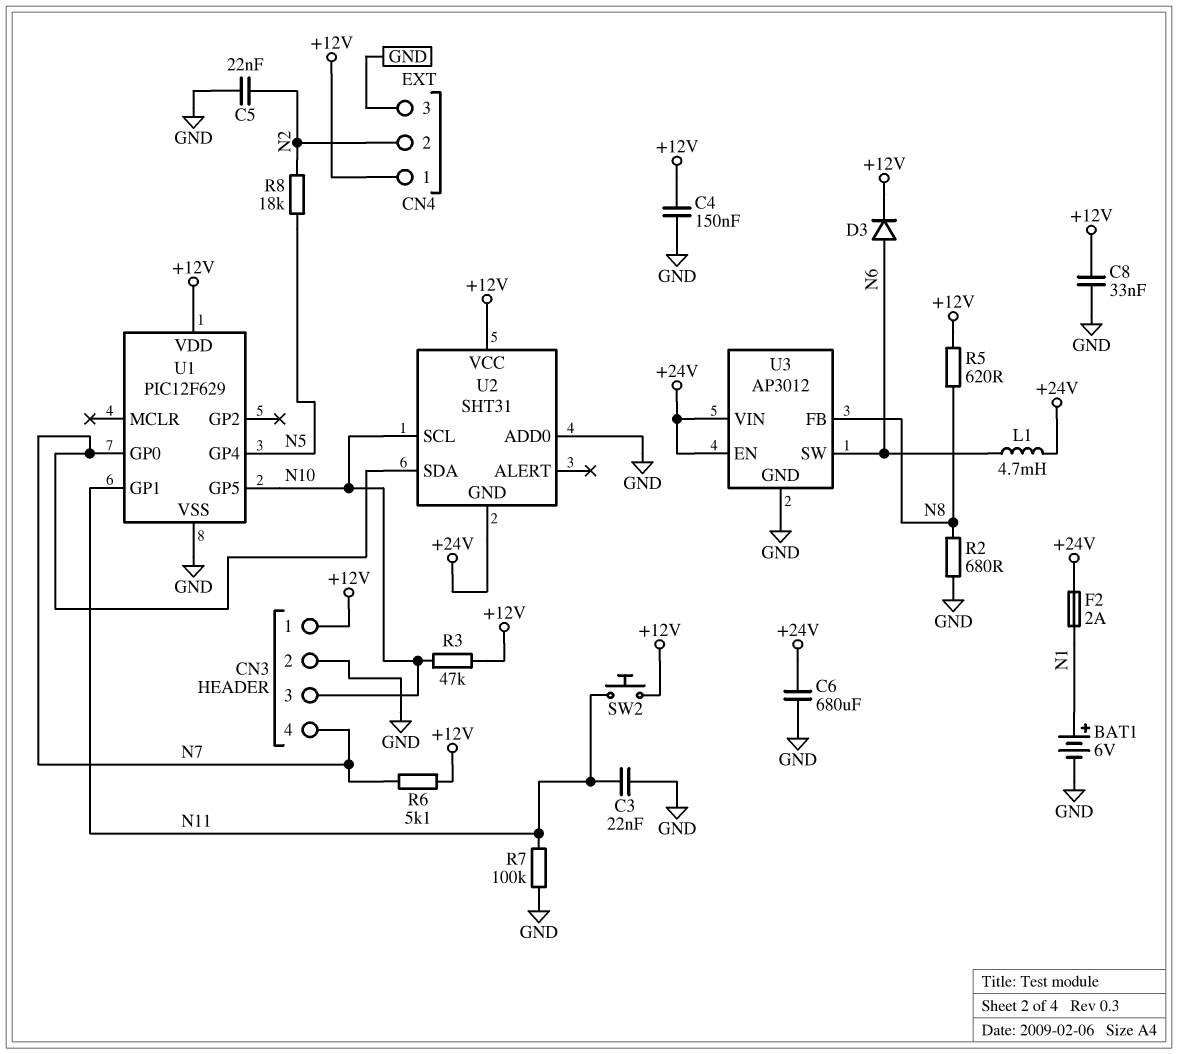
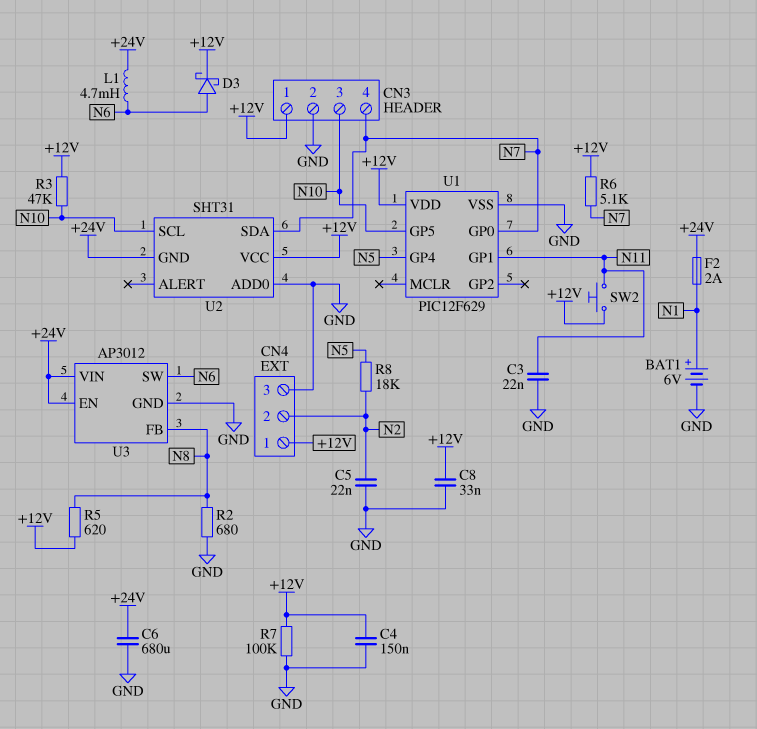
D3: diode (A N6, K +12V) -> schottky (A N6, K +12V)
R7: 100k (GND, N11) -> 100k (+12V, GND)

